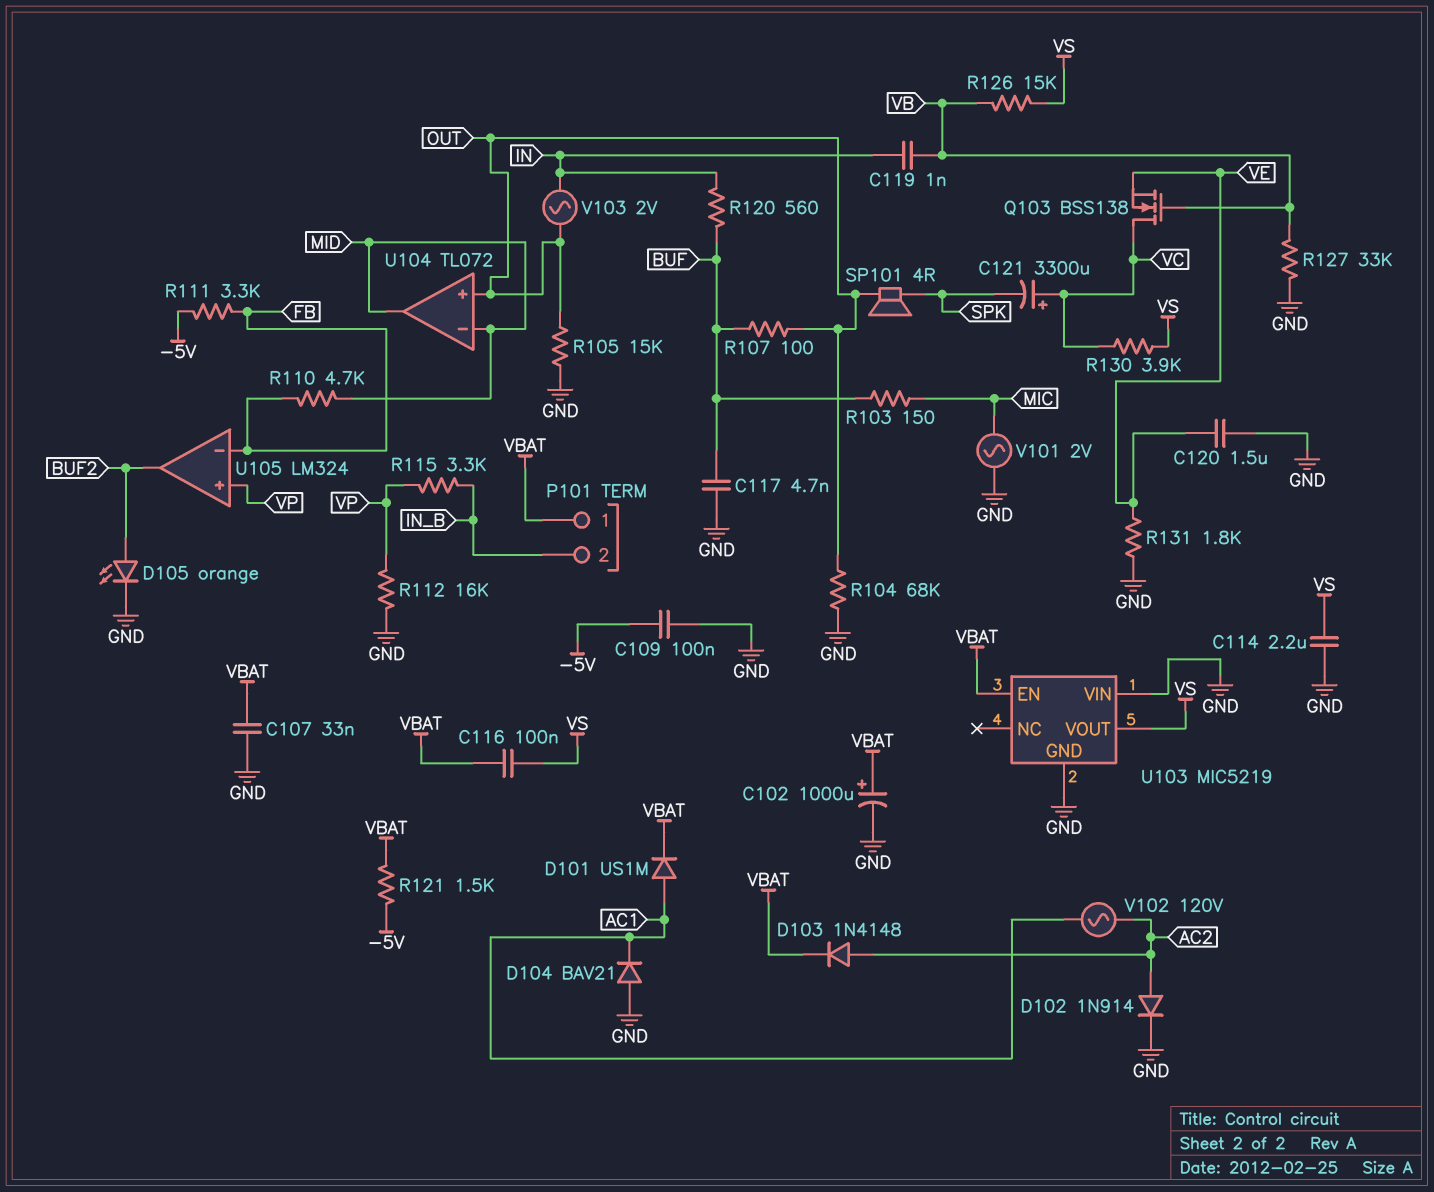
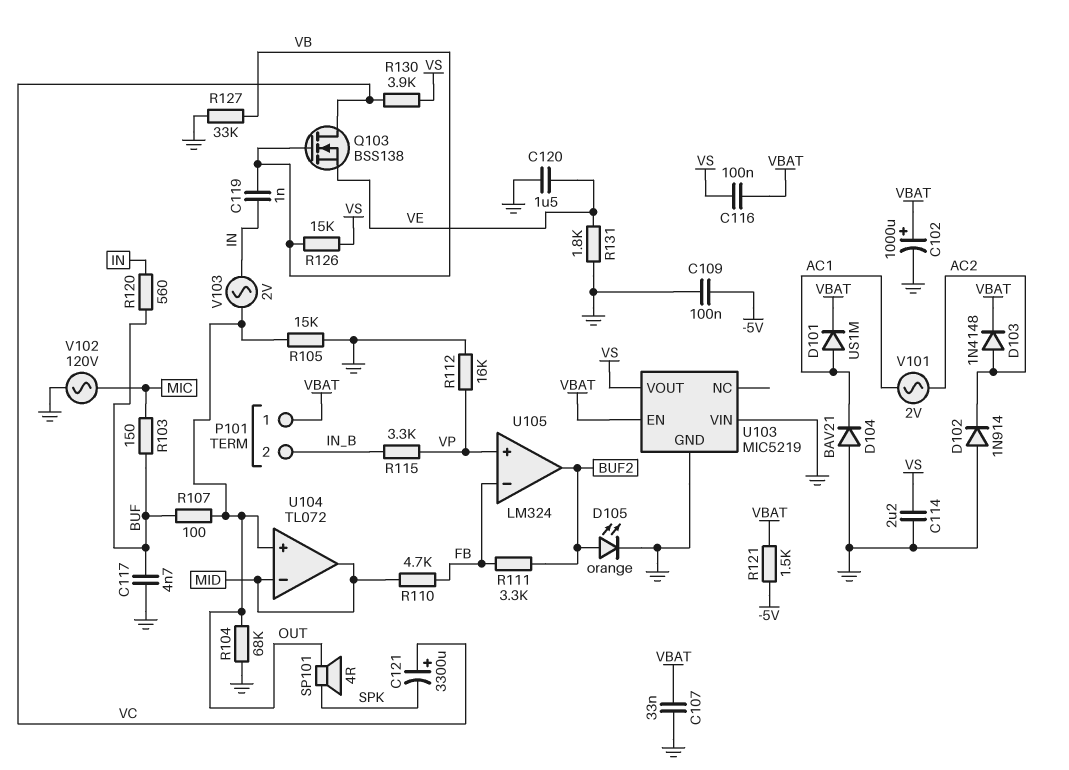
D102: diode 1N914 (A AC2, K GND) -> diode 1N914 (A GND, K AC2)
R111: 3.3k (-5V, FB) -> 3.3k (BUF2, FB)
V101: AC 2V (GND, MIC) -> AC 2V (AC1, AC2)
V102: AC 120V (AC1, AC2) -> AC 120V (GND, MIC)

